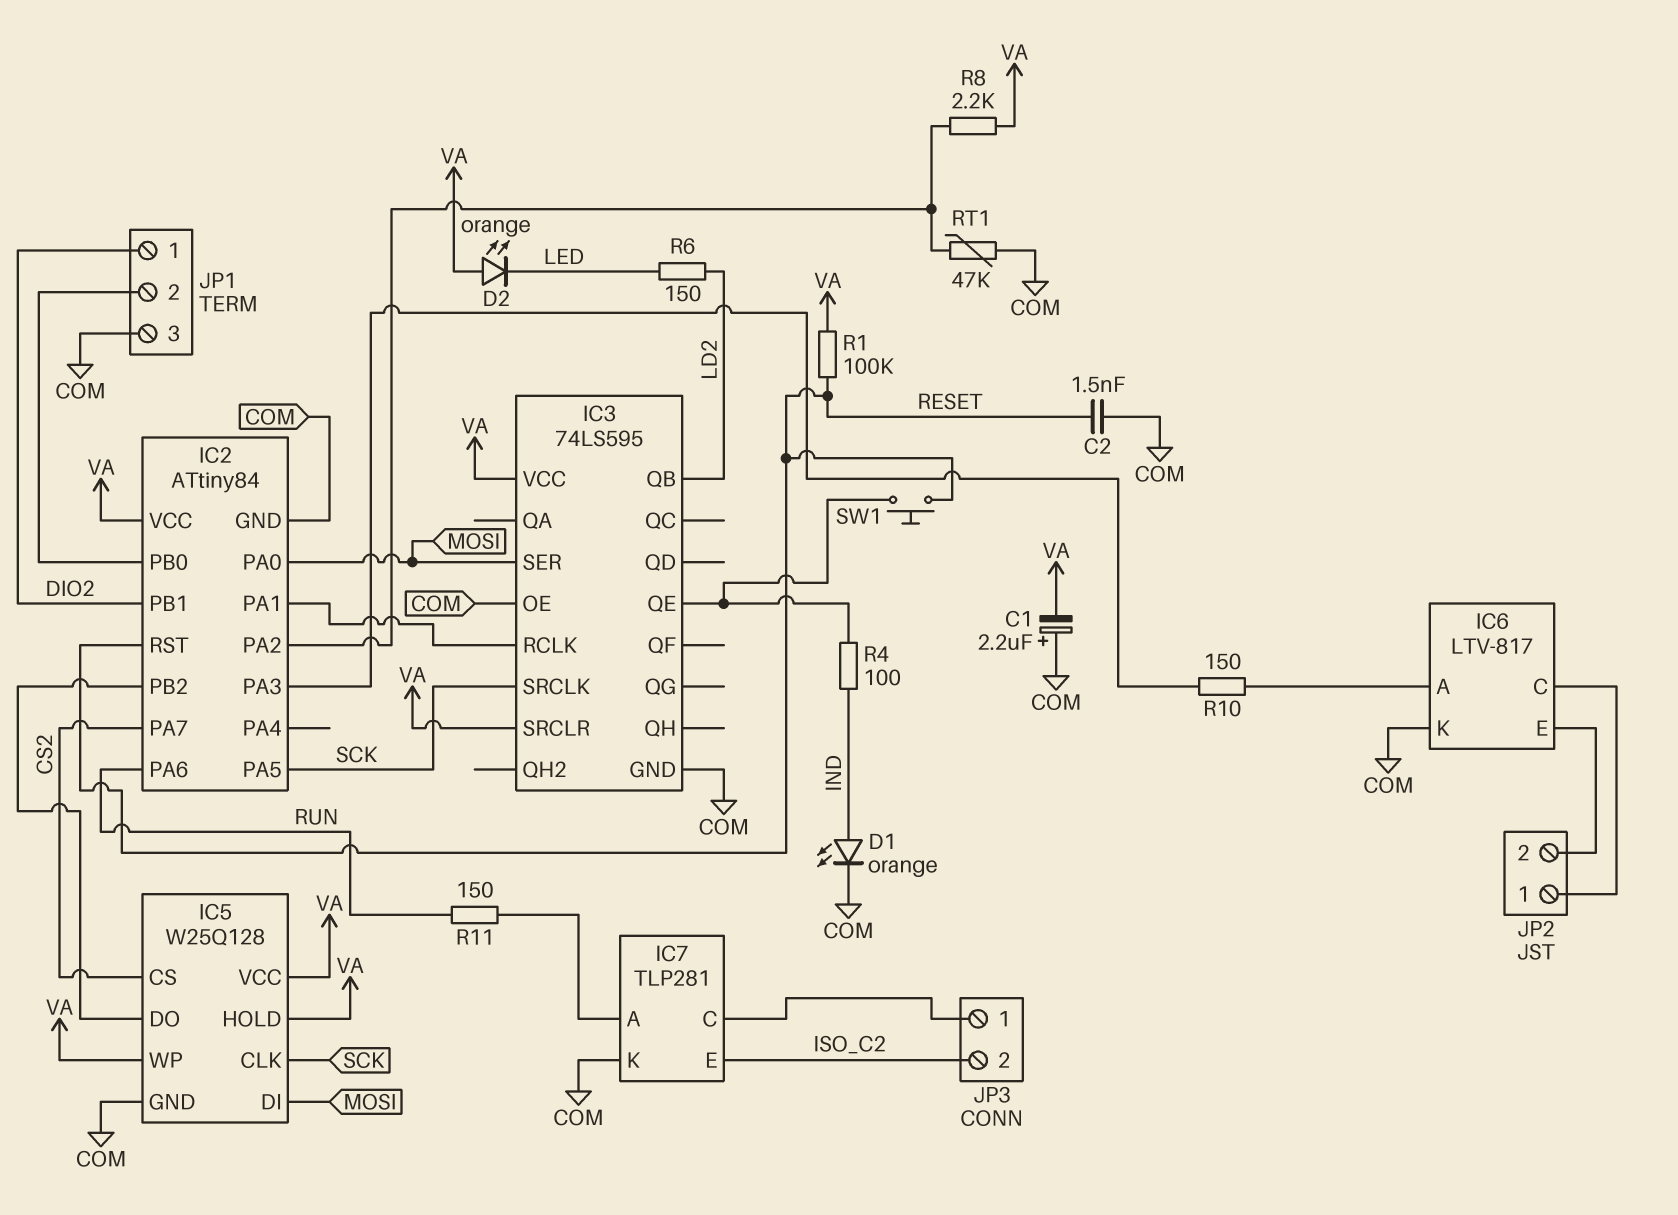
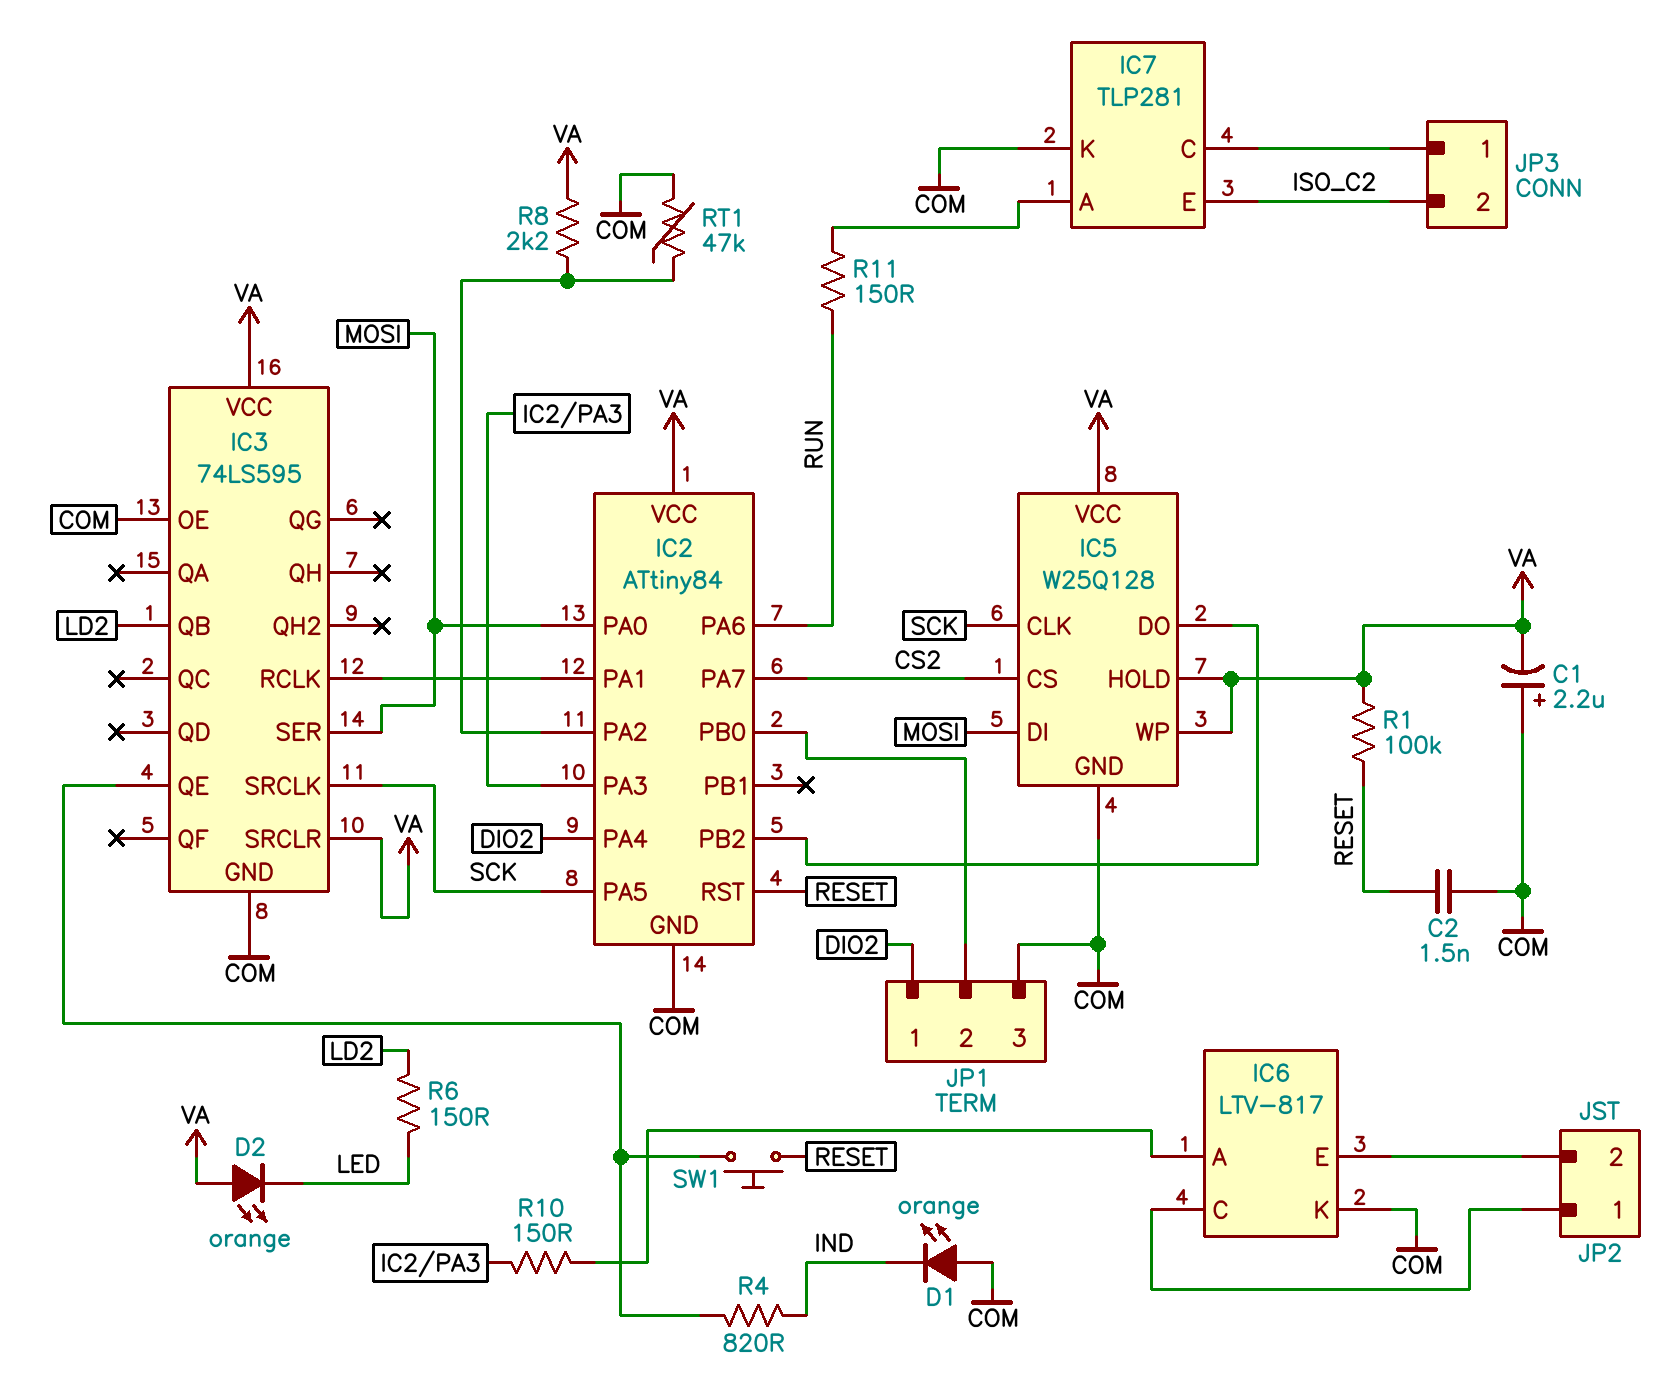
D1: LED orange (A IND, K COM) -> LED orange (A COM, K IND)
IC2 pin PA4: none -> DIO2
IC2 pin PB1: DIO2 -> none
R4: 100 (IC3/QE, IND) -> 820 (IC3/QE, IND)

